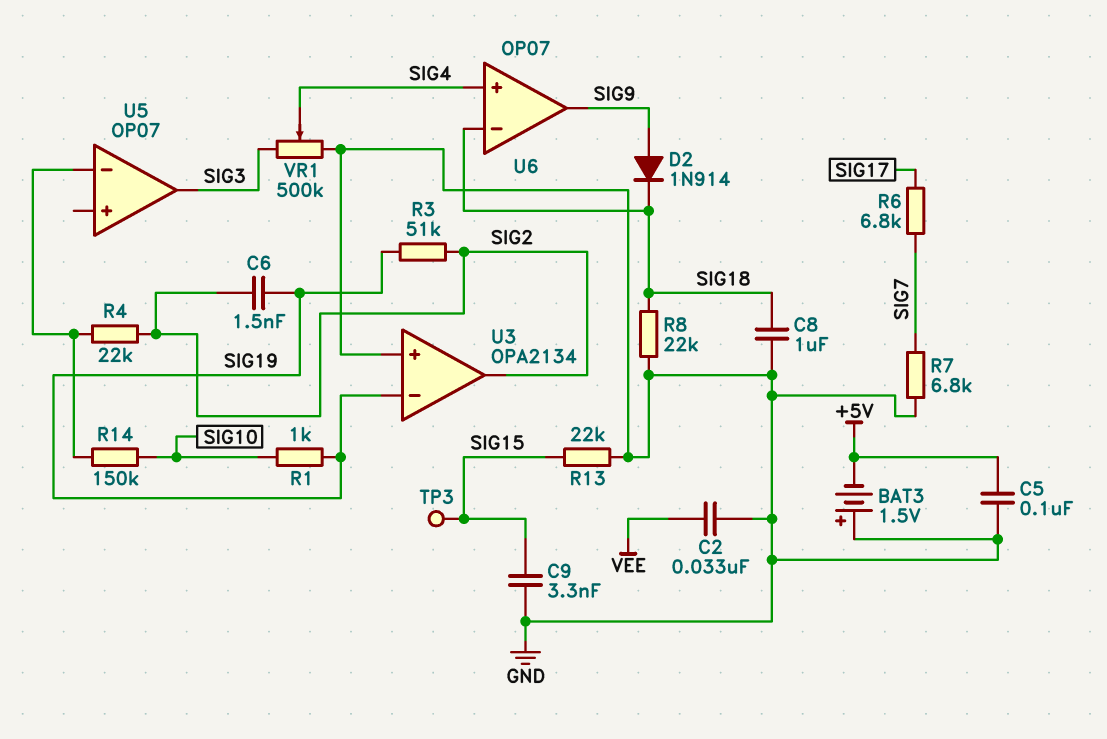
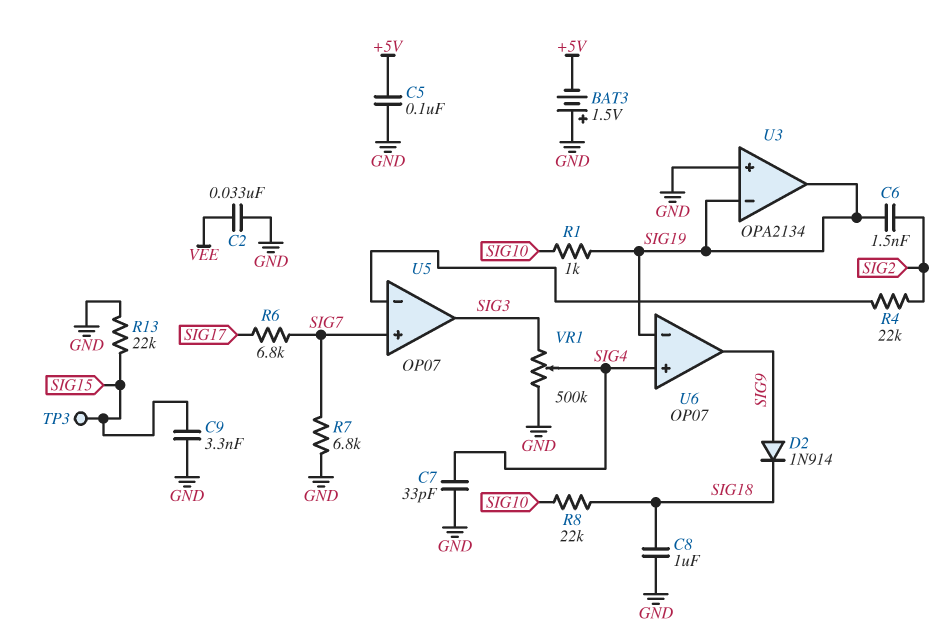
C7: none -> 33pF (GND, SIG4)
R3: 51k (SIG2, SIG19) -> none
R8: 22k (GND, SIG18) -> 22k (SIG10, SIG18)
R14: 150k (SIG10, U5/in-) -> none
U3 pin out: SIG2 -> SIG19
U5 pin in+: none -> SIG7
U6 pin in-: SIG18 -> SIG19

